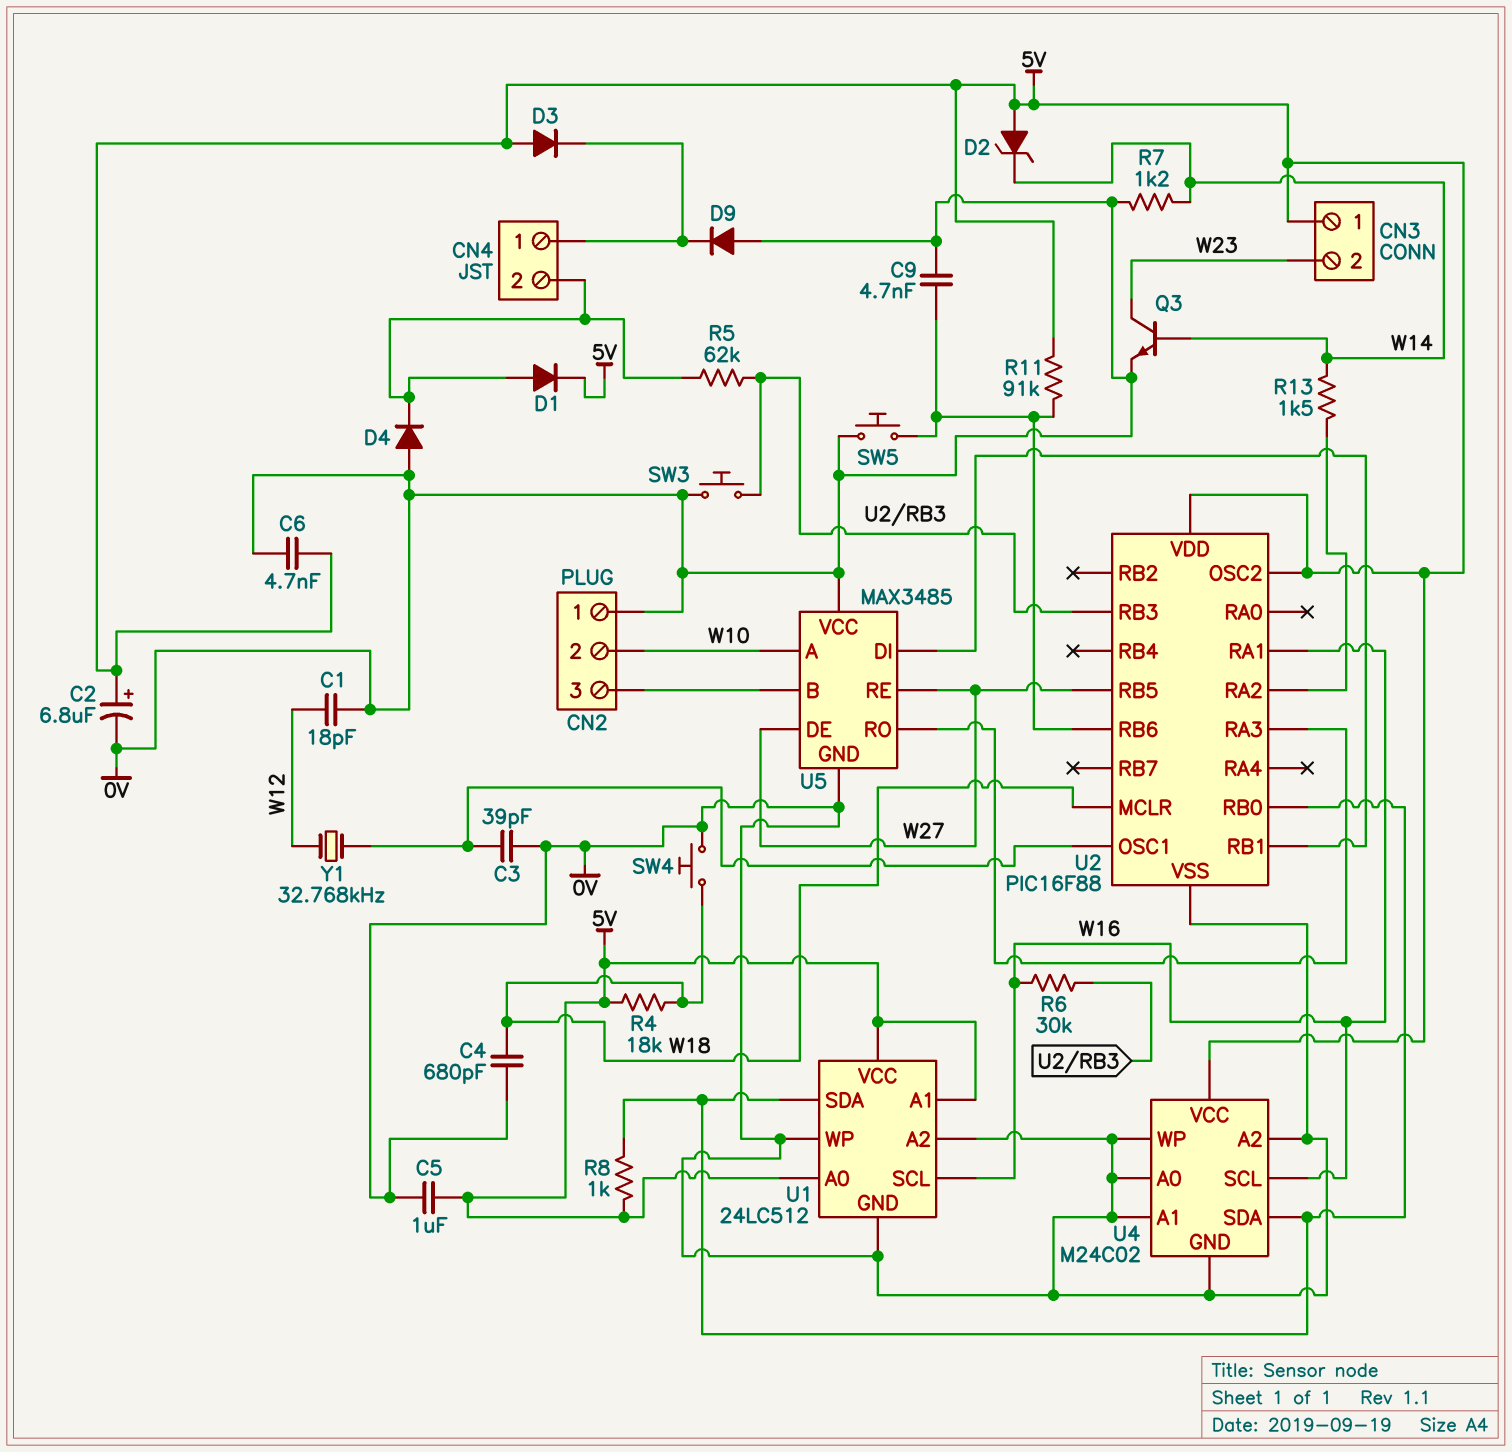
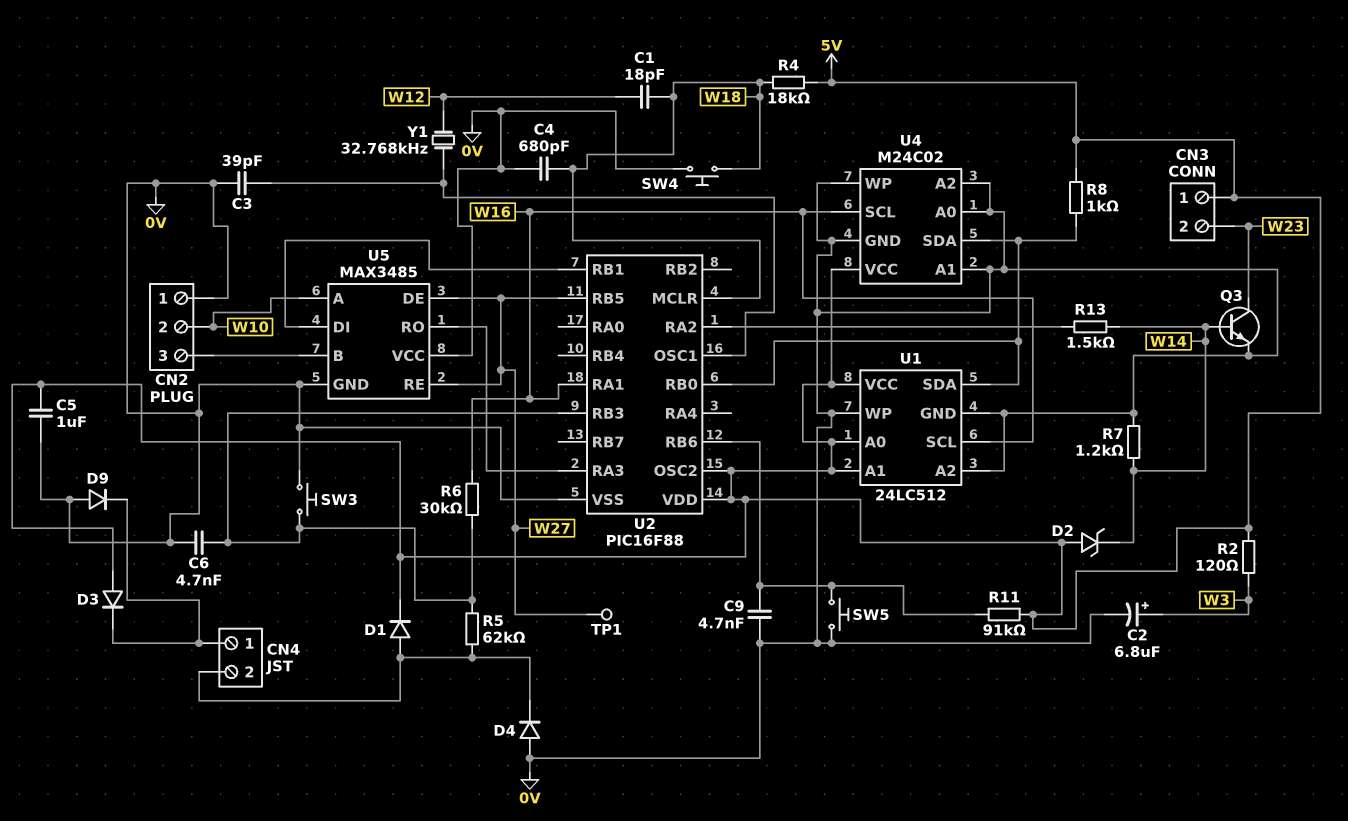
C1: 18pF (0V, W12) -> 18pF (W12, W18)
C2: 6.8uF (plus 5V, minus 0V) -> 6.8uF (plus W3, minus 0V)
C6: 4.7nF (0V, 5V) -> 4.7nF (0V, U2/RB3)
R2: none -> 120 (5V, W3)
TP1: none -> test point (W27)

